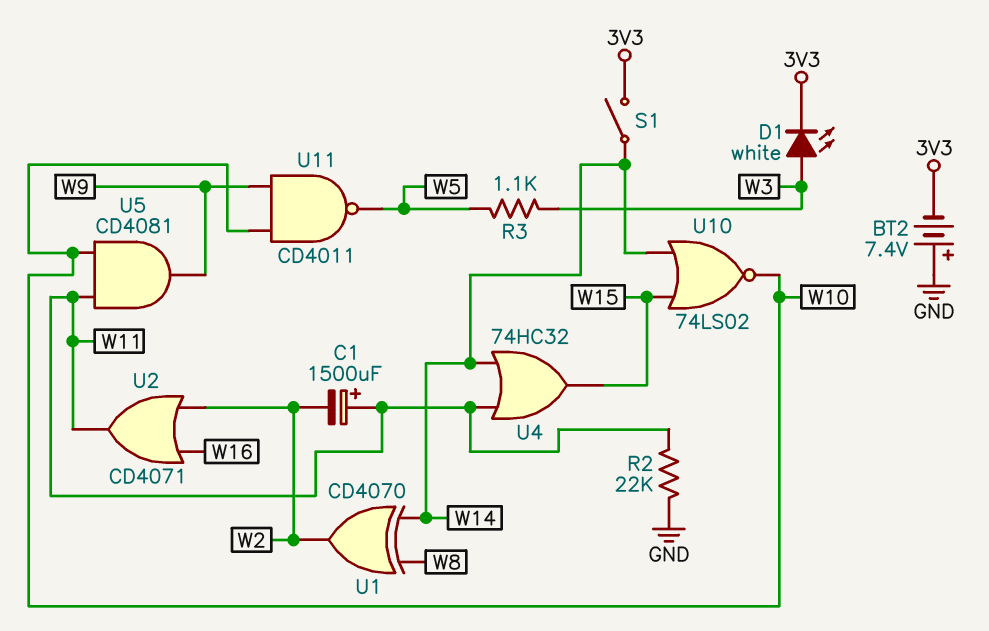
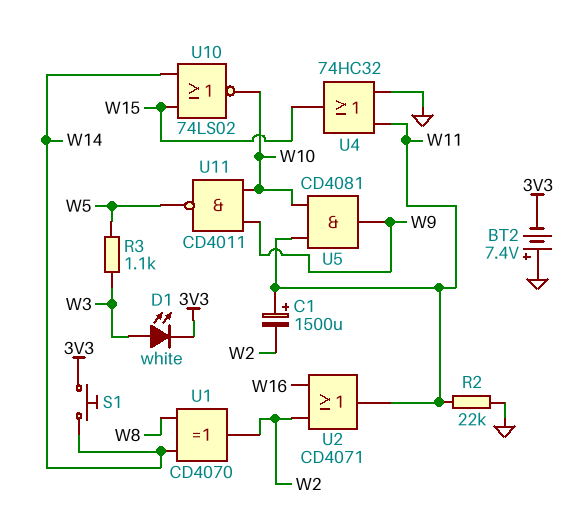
S1: switch (3V3, W14) -> button (3V3, W14)
U4: OR 74HC32 (in W11, in W14, out W15) -> OR 74HC32 (in GND, in W11, out W15)

